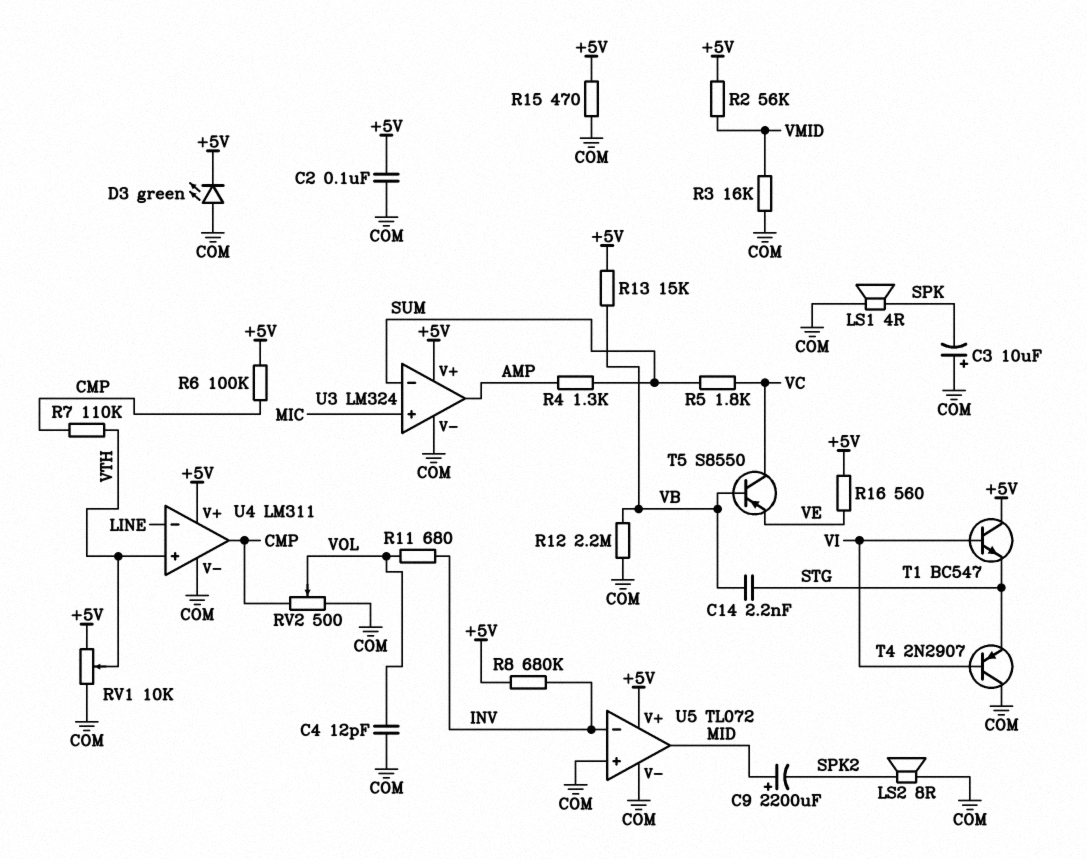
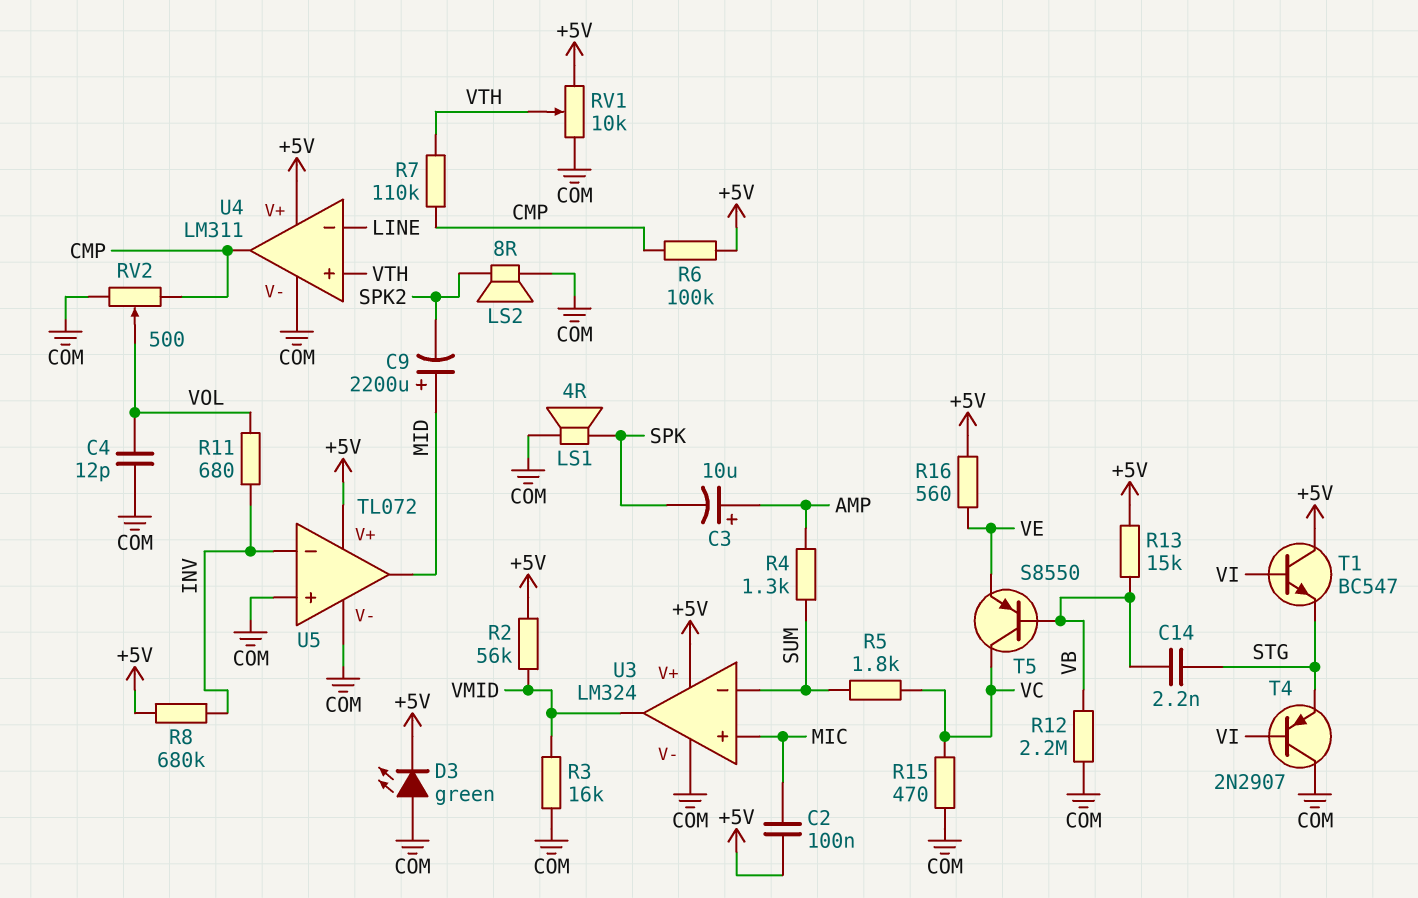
C2: 100nF (+5V, COM) -> 100nF (+5V, MIC)
C3: 10uF (plus COM, minus SPK) -> 10uF (plus AMP, minus SPK)
R15: 470 (+5V, COM) -> 470 (COM, VC)
U3 pin out: AMP -> VMID

